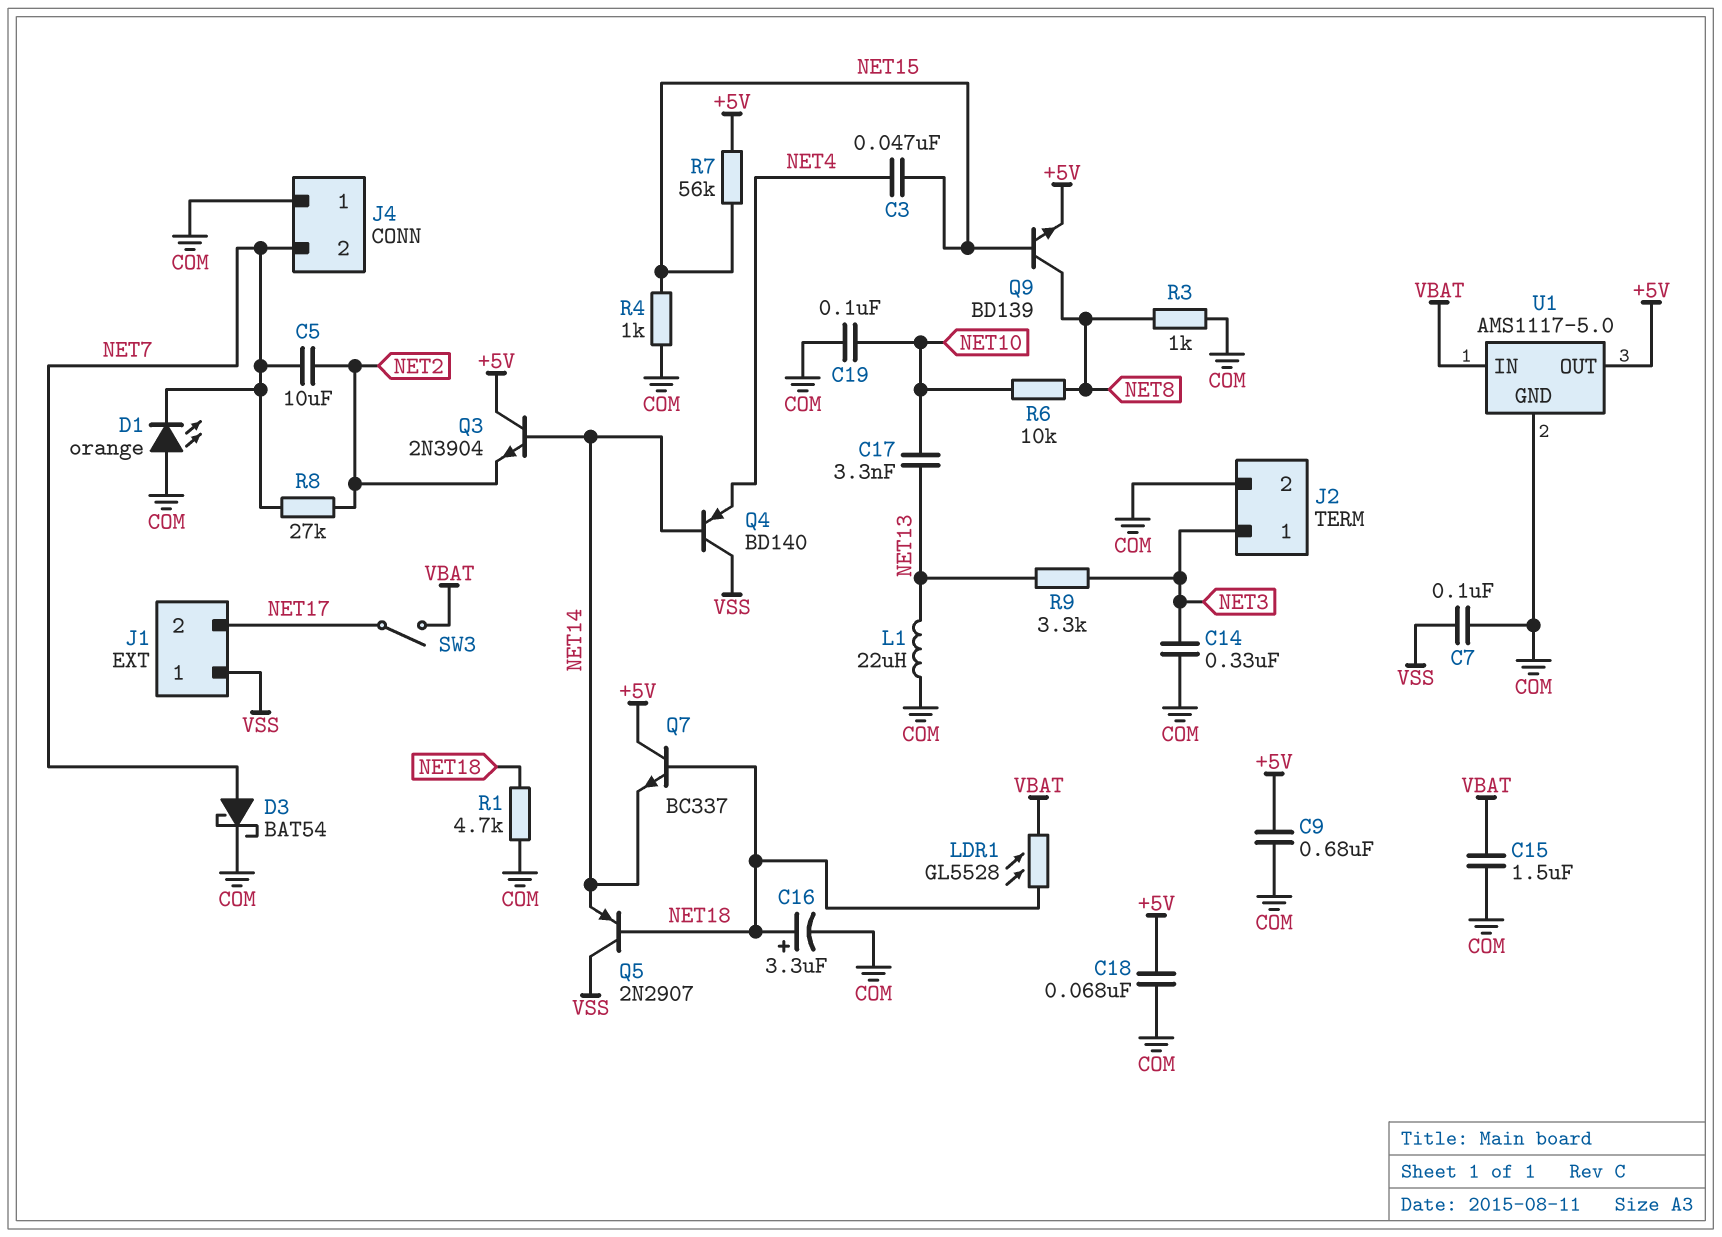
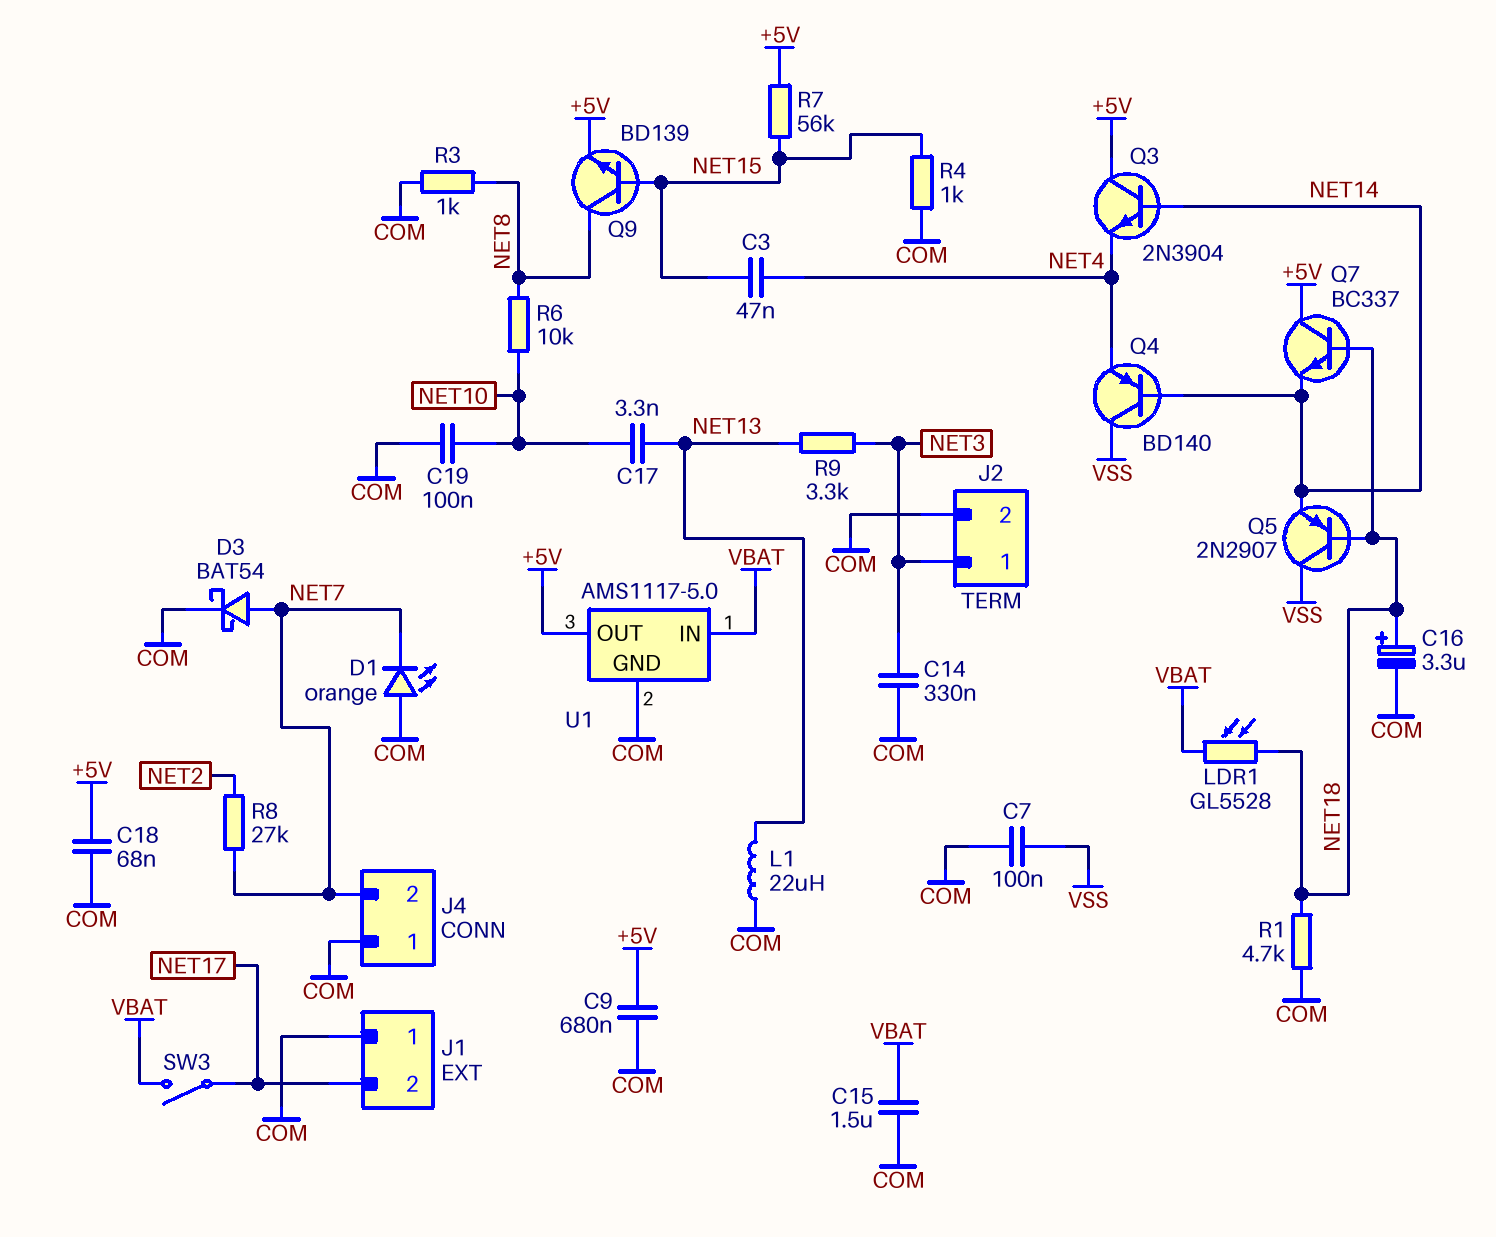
C5: 10uF (NET2, NET7) -> none
J1 pin 1: VSS -> COM
Q3: NPN 2N3904 (B NET14, C +5V, E NET2) -> NPN 2N3904 (B NET14, C +5V, E NET4)

